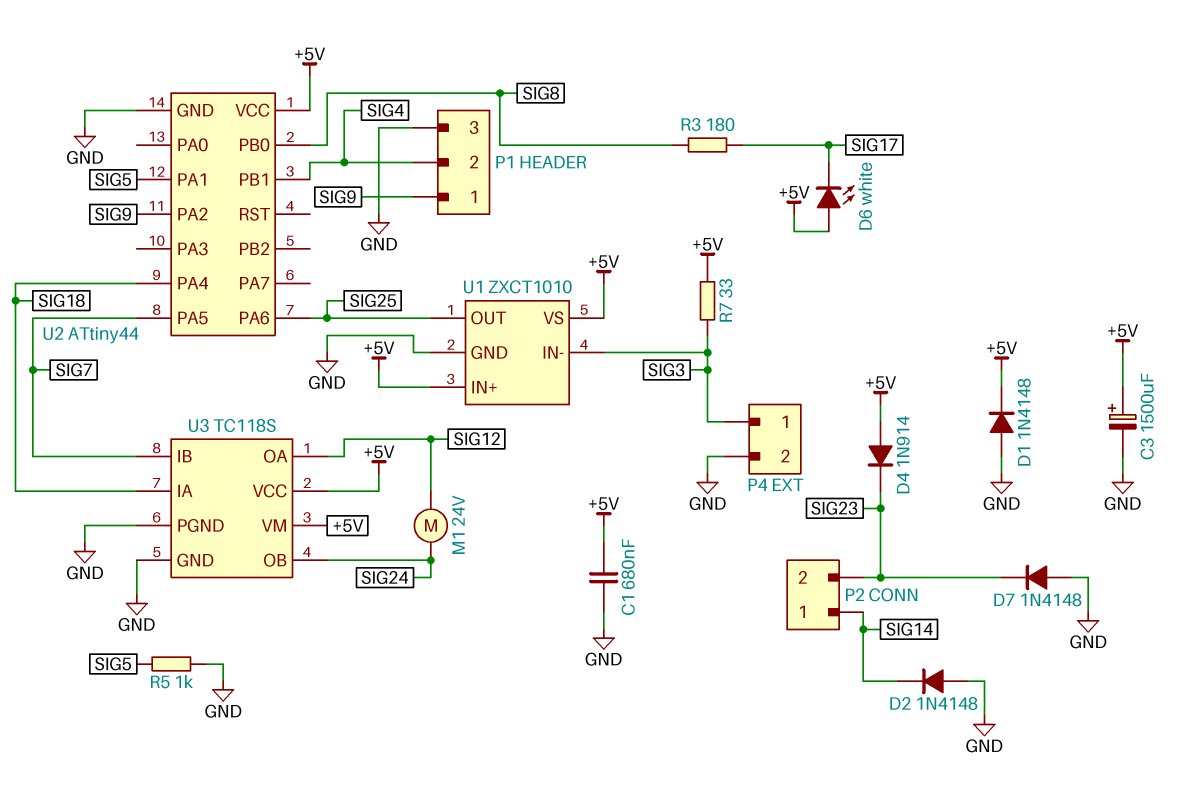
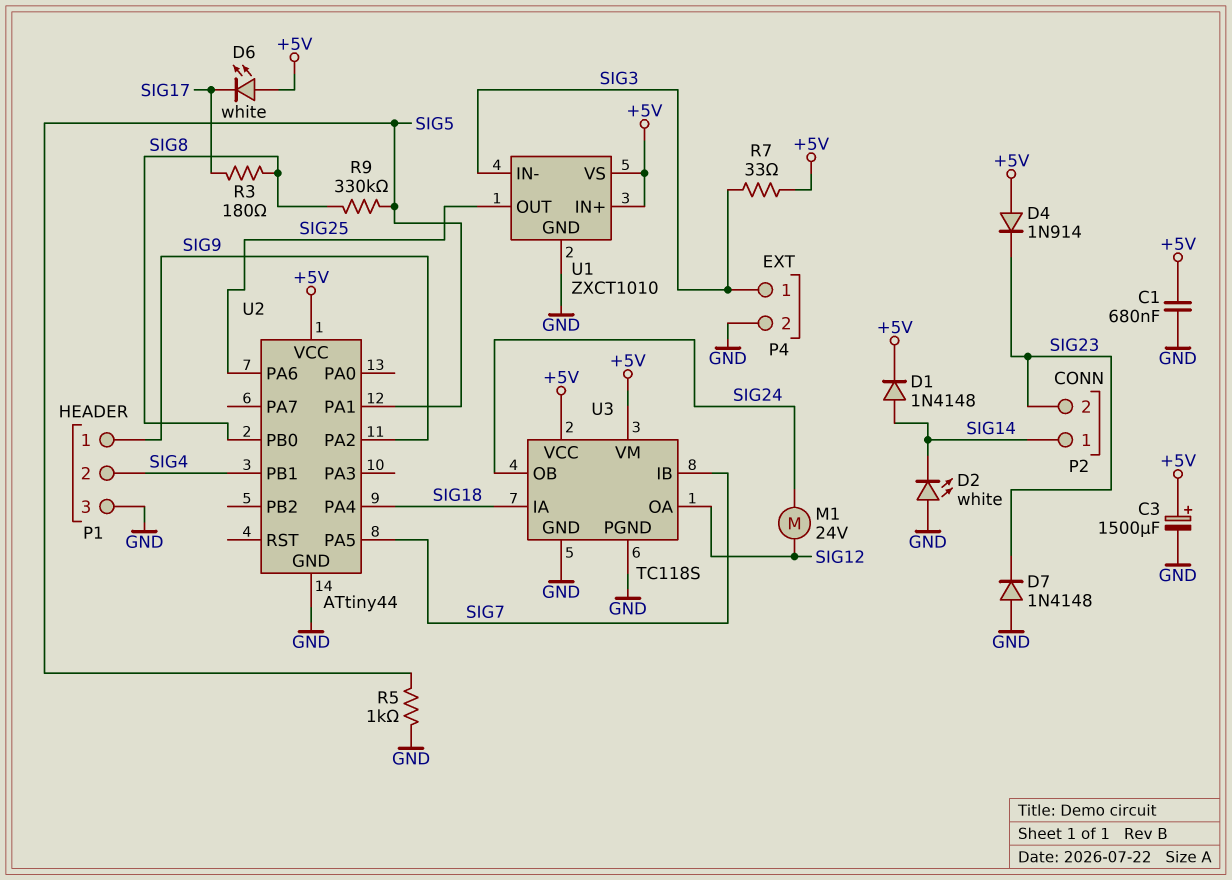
D1: diode 1N4148 (A GND, K +5V) -> diode 1N4148 (A SIG14, K +5V)
D2: diode 1N4148 (A GND, K SIG14) -> LED white (A GND, K SIG14)
R9: none -> 330k (SIG5, SIG8)

